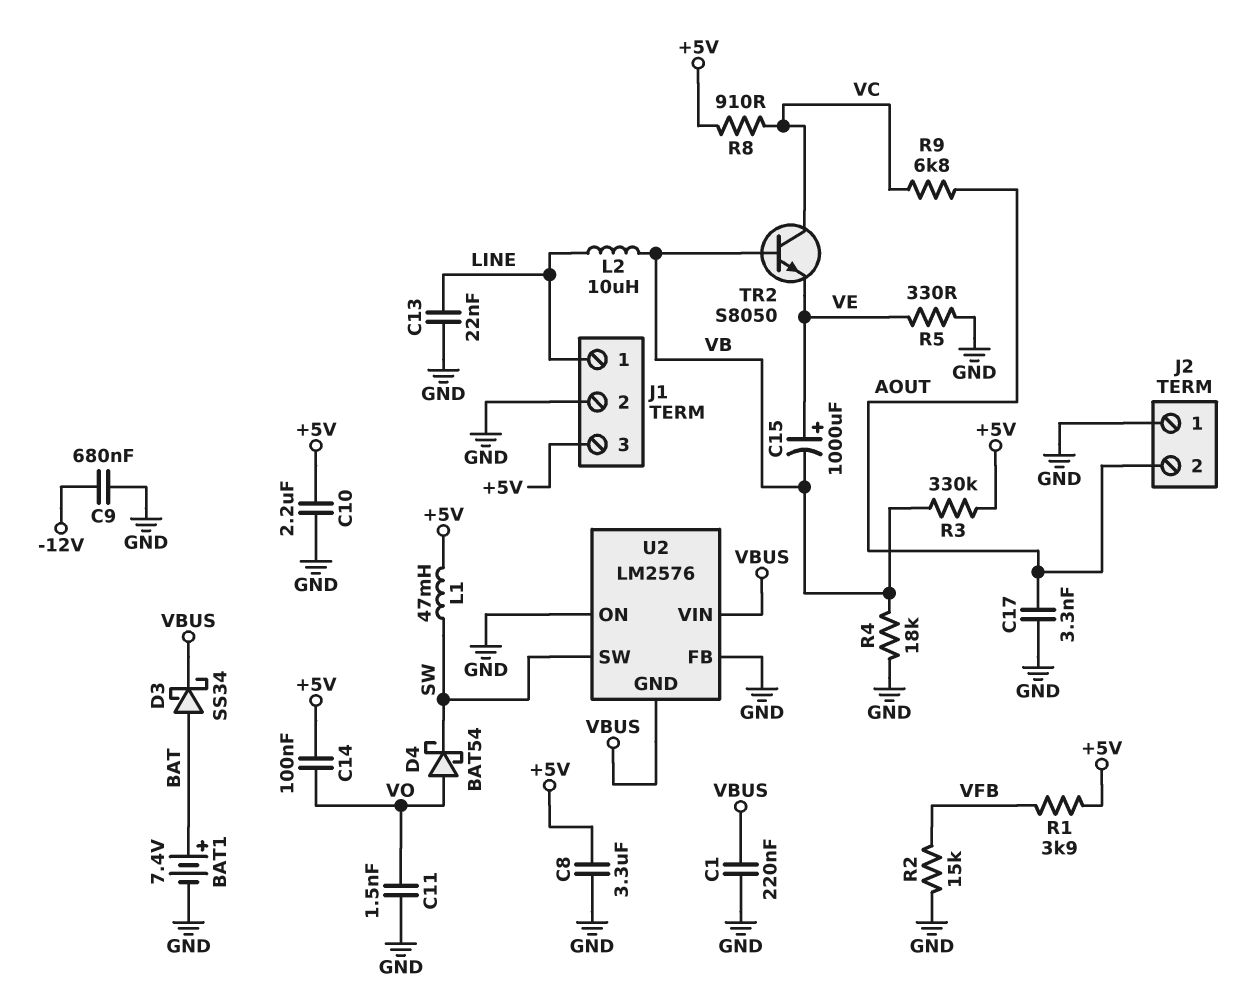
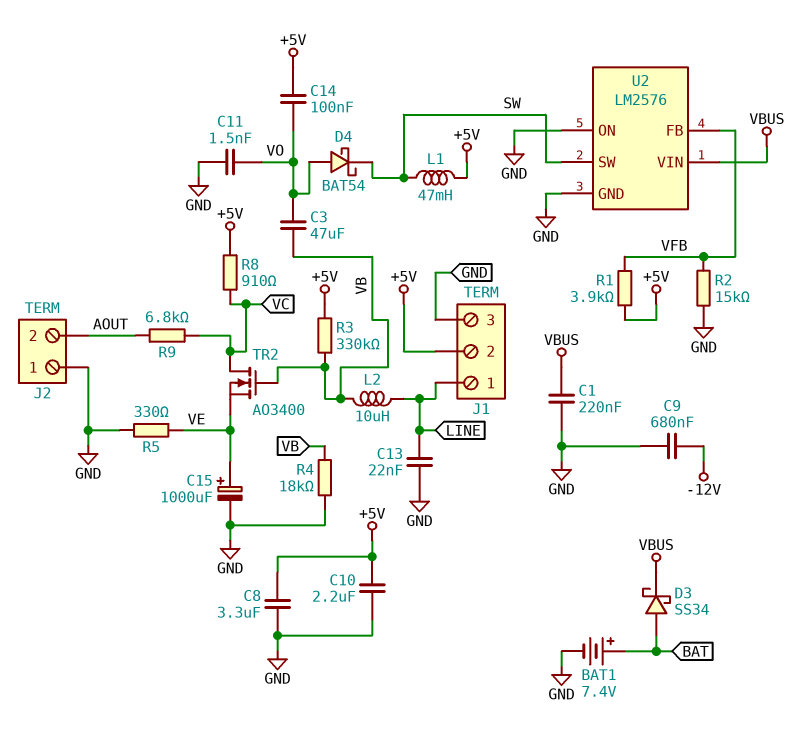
C3: none -> 47uF (VB, VO)
C15: 1000uF (plus VE, minus VB) -> 1000uF (plus VE, minus GND)
C17: 3.3nF (AOUT, GND) -> none
J1 pin 2: GND -> +5V
J1 pin 3: +5V -> GND
TR2: NPN S8050 (B VB, C VC, E VE) -> NMOS AO3400 (G VB, D VC, S VE)
U2 pin FB: GND -> VFB
U2 pin GND: VBUS -> GND

